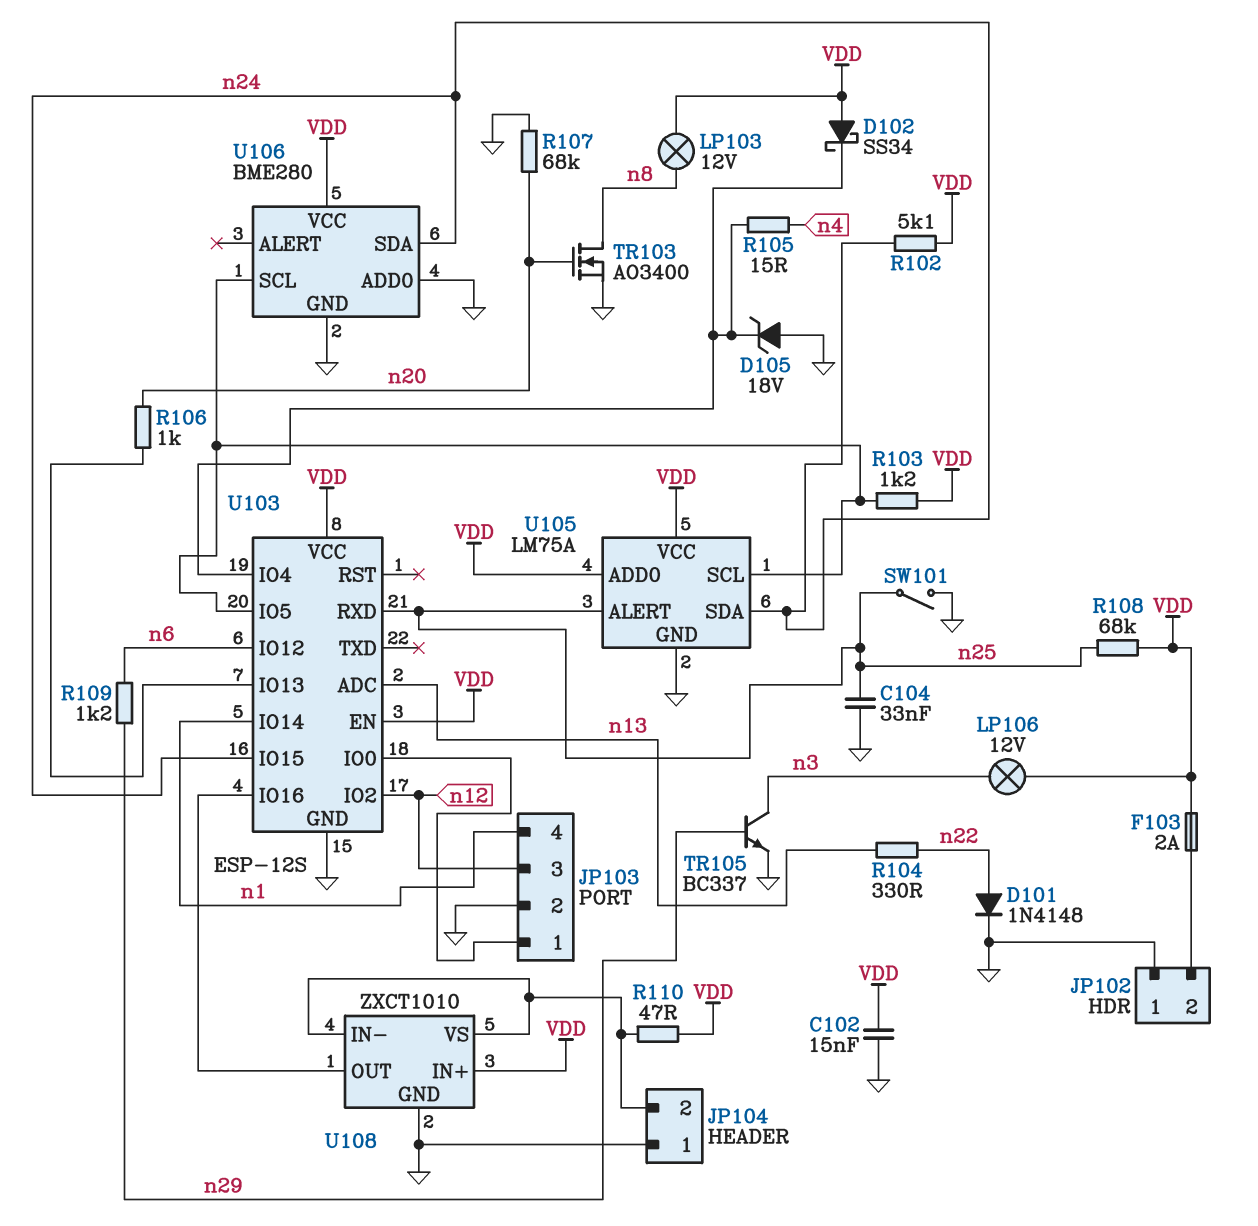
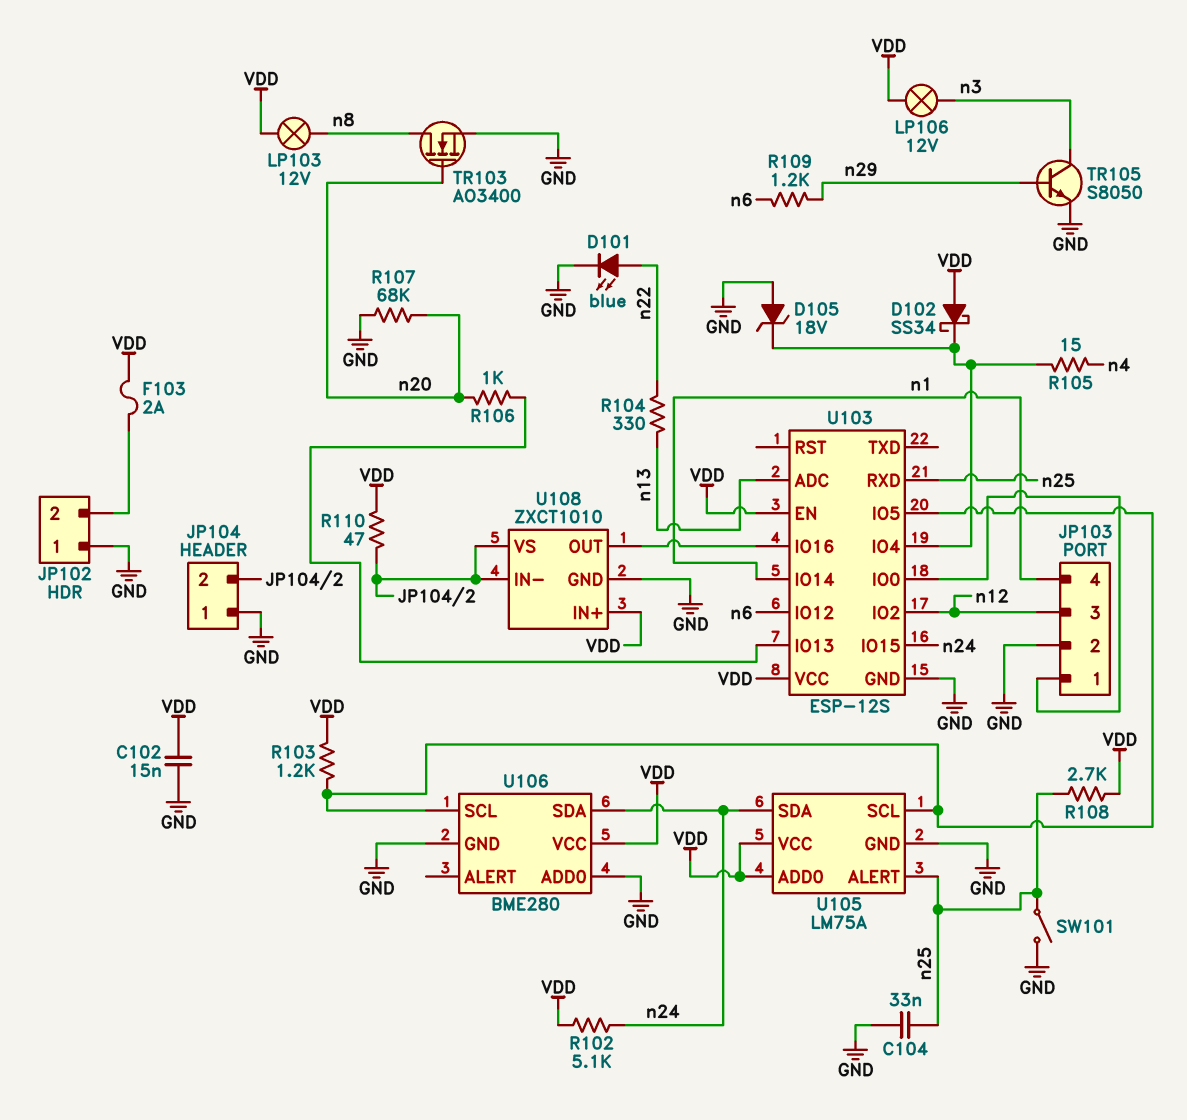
D101: diode 1N4148 (A n22, K GND) -> LED blue (A n22, K GND)
R108: 68k (VDD, n25) -> 2.7k (VDD, n25)
TR105: NPN BC337 (B n29, C n3, E GND) -> NPN S8050 (B n29, C n3, E GND)

